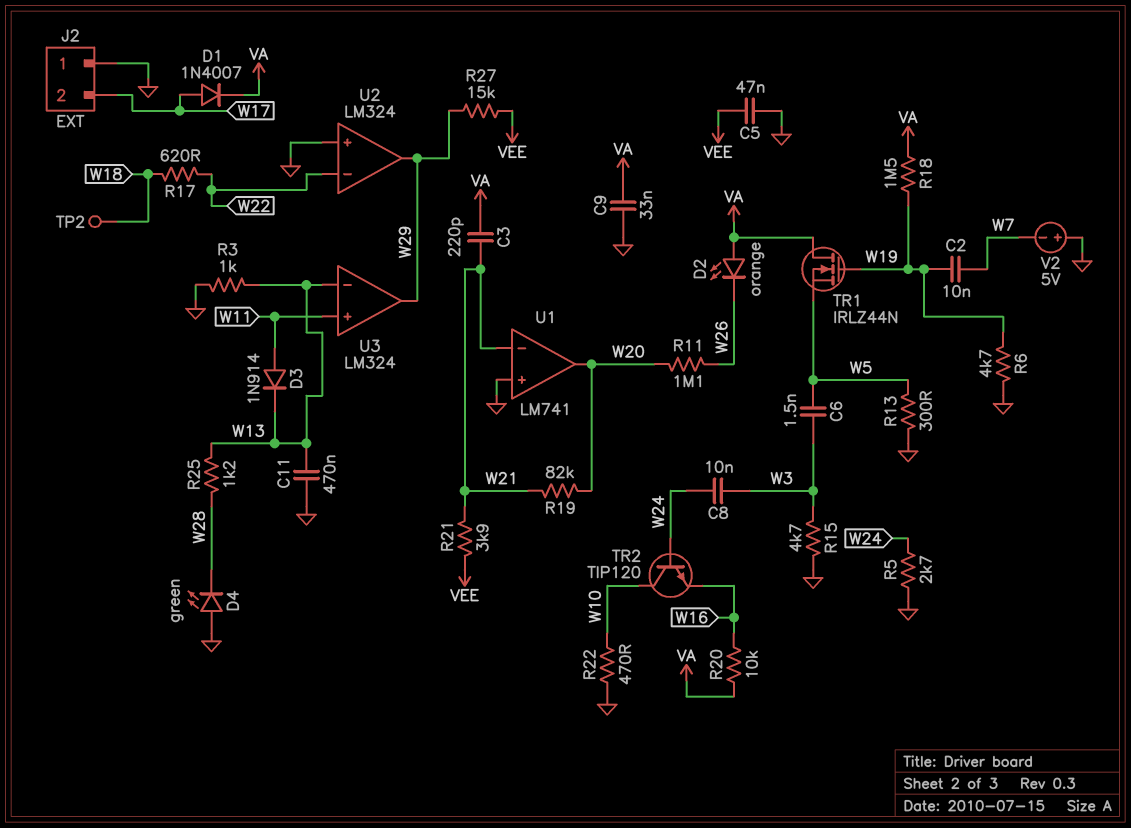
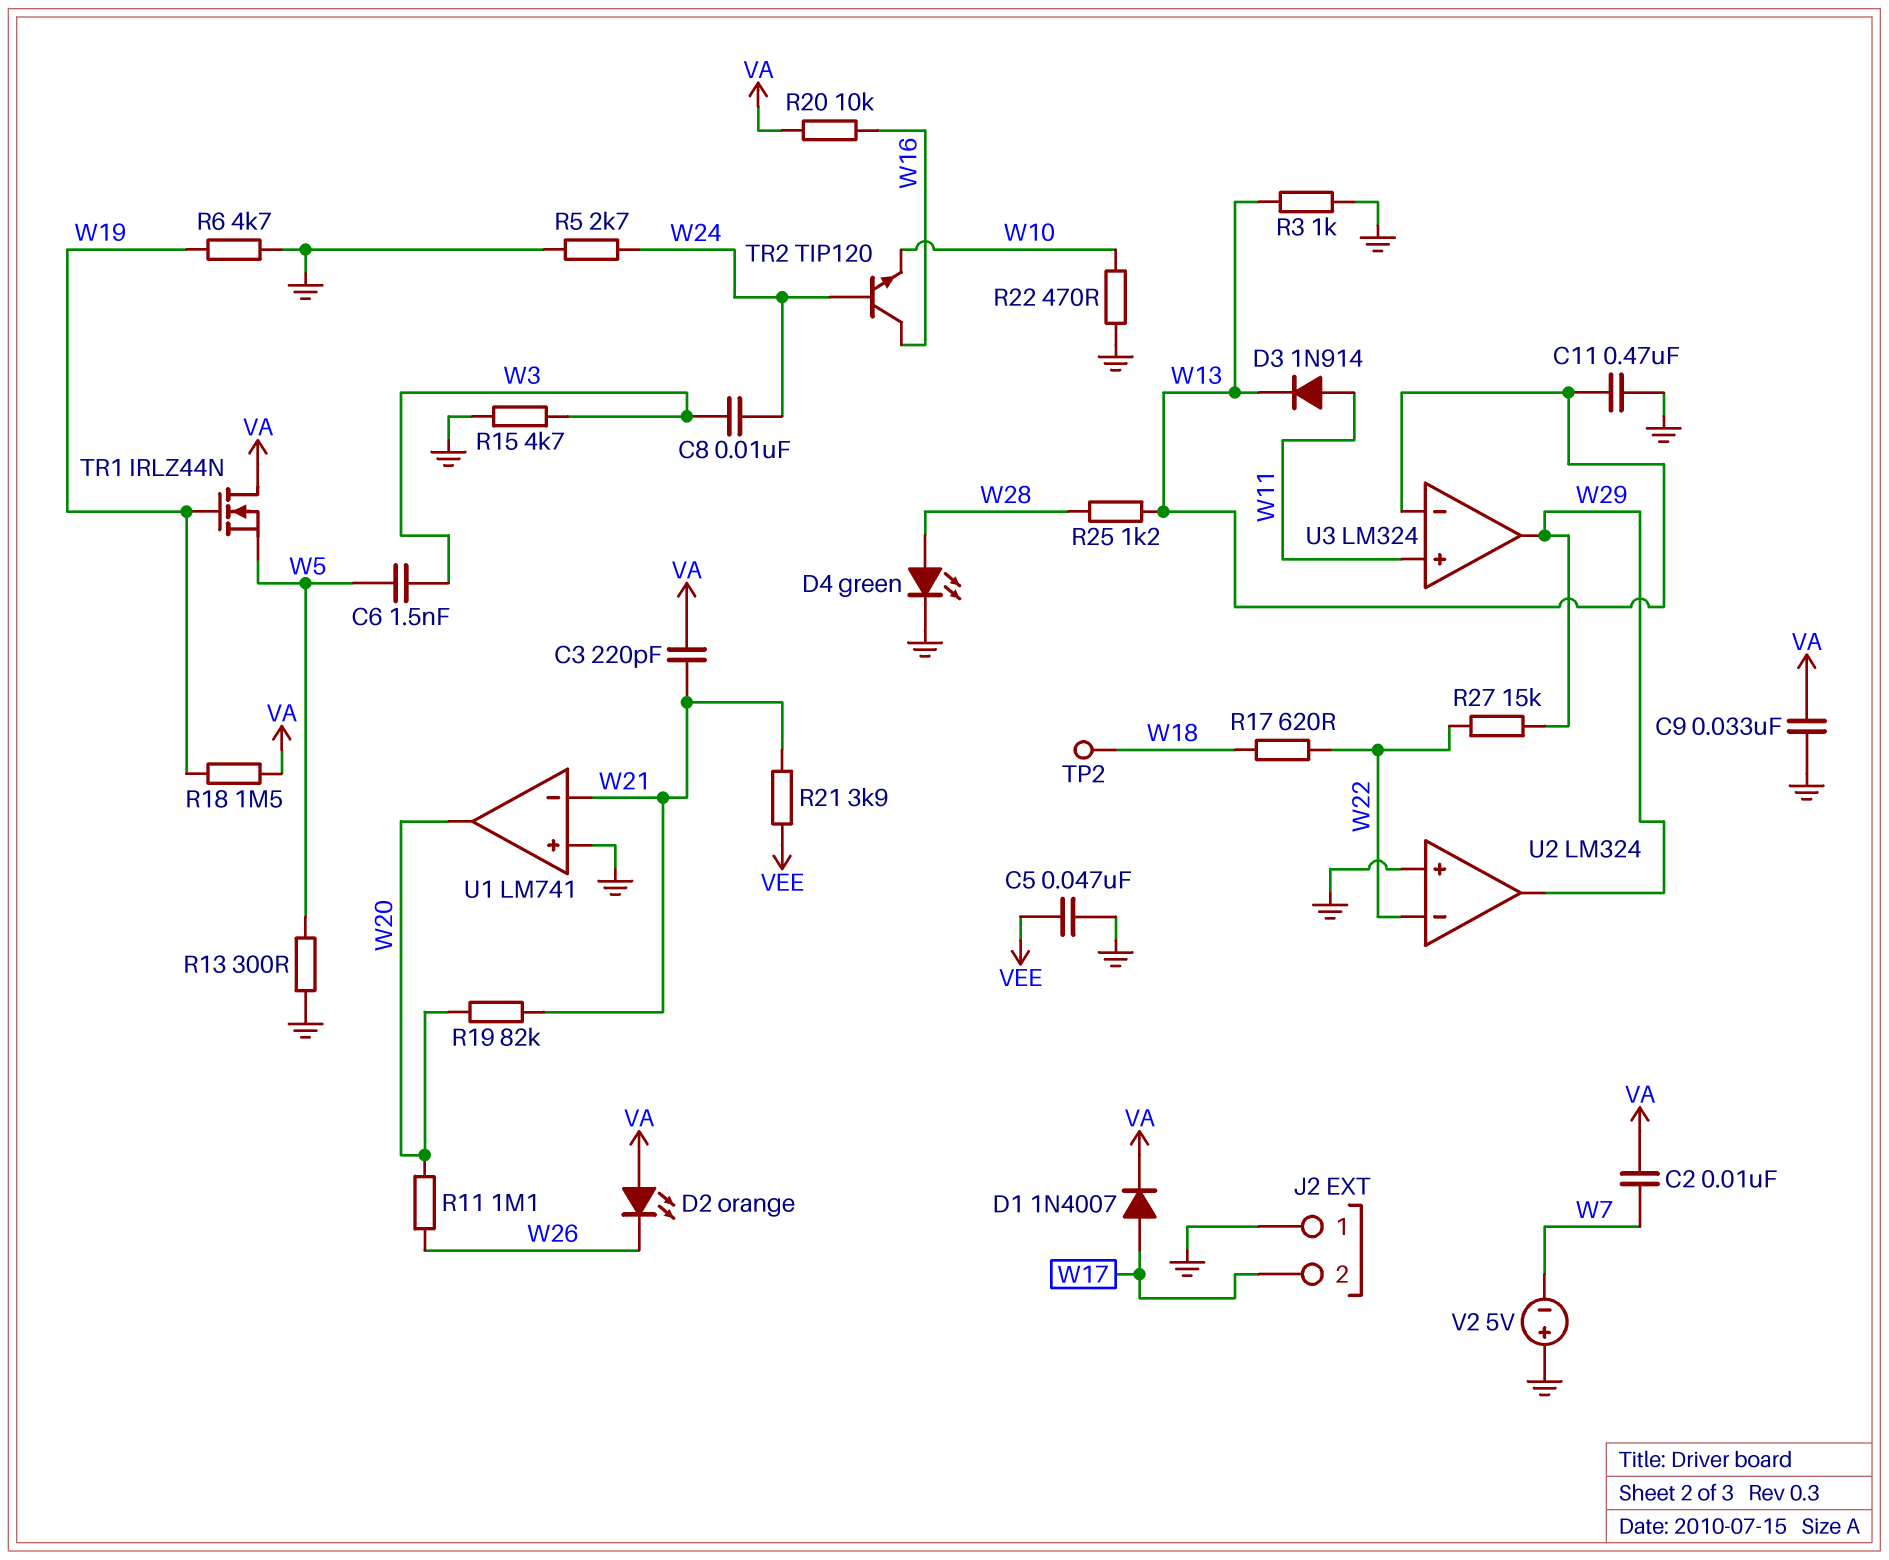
C2: 10nF (W7, W19) -> 10nF (VA, W7)
D4: LED green (A GND, K W28) -> LED green (A W28, K GND)
R27: 15k (VEE, W29) -> 15k (W22, W29)
TR2: NPN TIP120 (B W24, C W10, E W16) -> NPN TIP120 (B W24, C W16, E W10)

